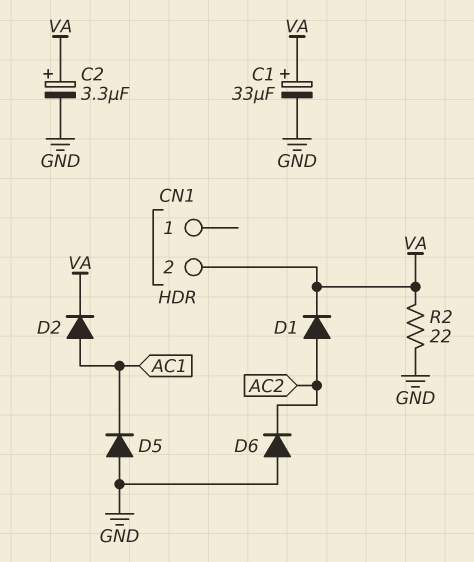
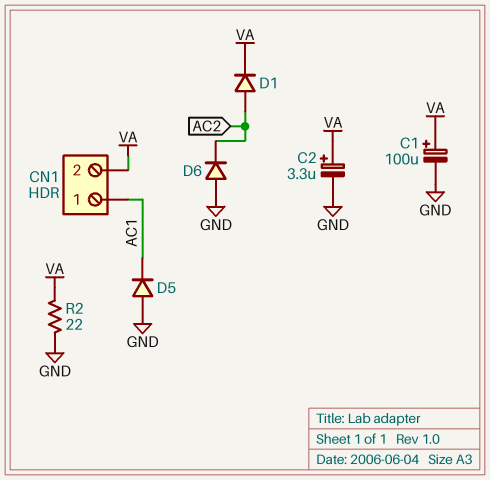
C1: 33uF (plus VA, minus GND) -> 100uF (plus VA, minus GND)
CN1 pin 1: none -> AC1
D2: diode (A AC1, K VA) -> none

